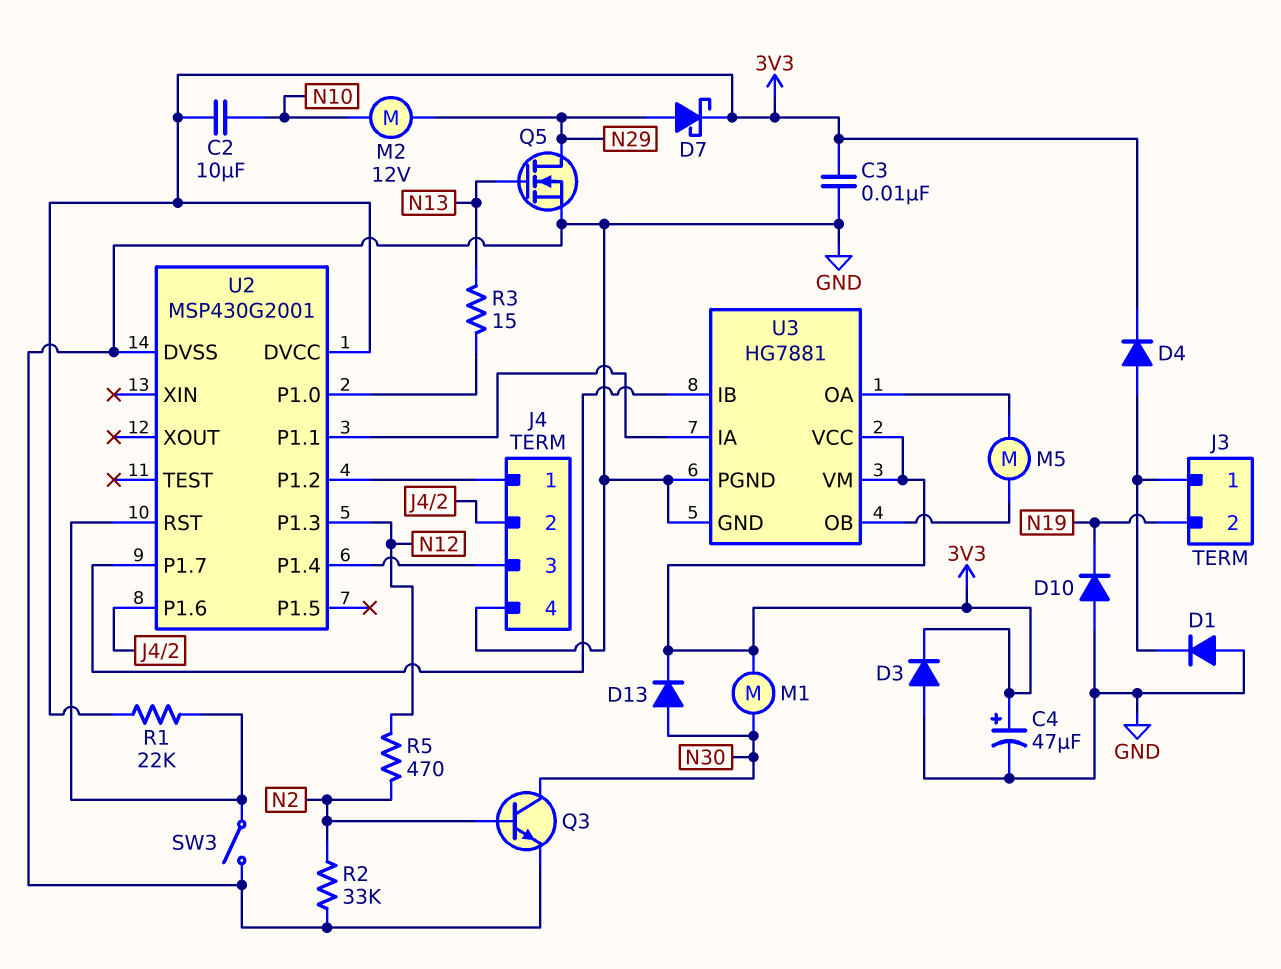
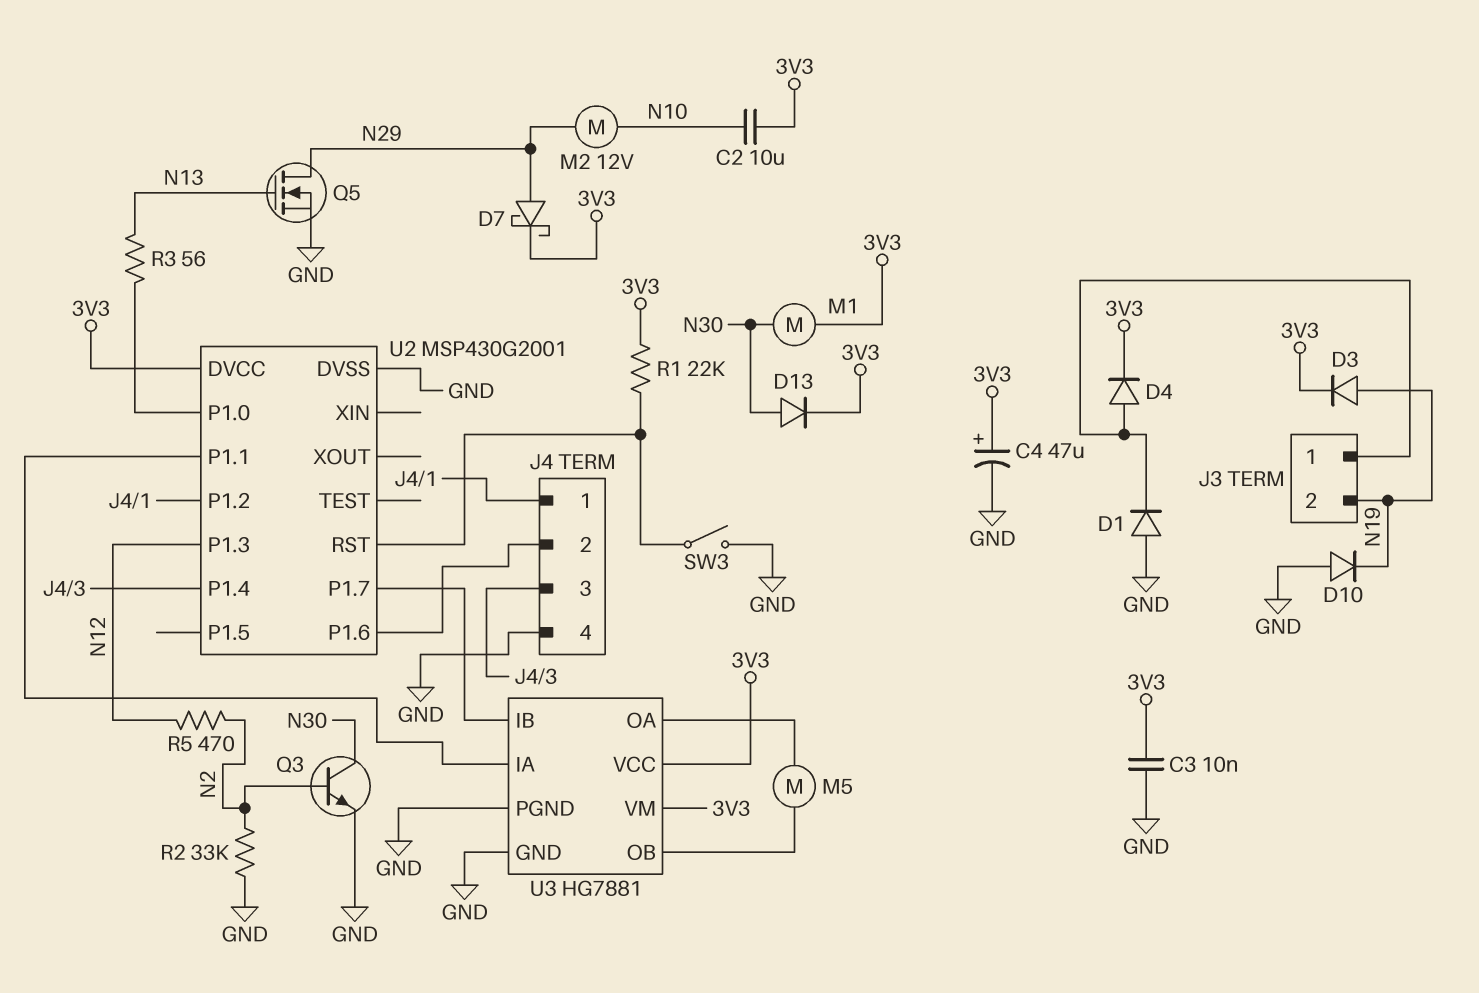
D3: diode (A GND, K 3V3) -> diode (A N19, K 3V3)
R3: 15 (N13, U2/P1.0) -> 56 (N13, U2/P1.0)

